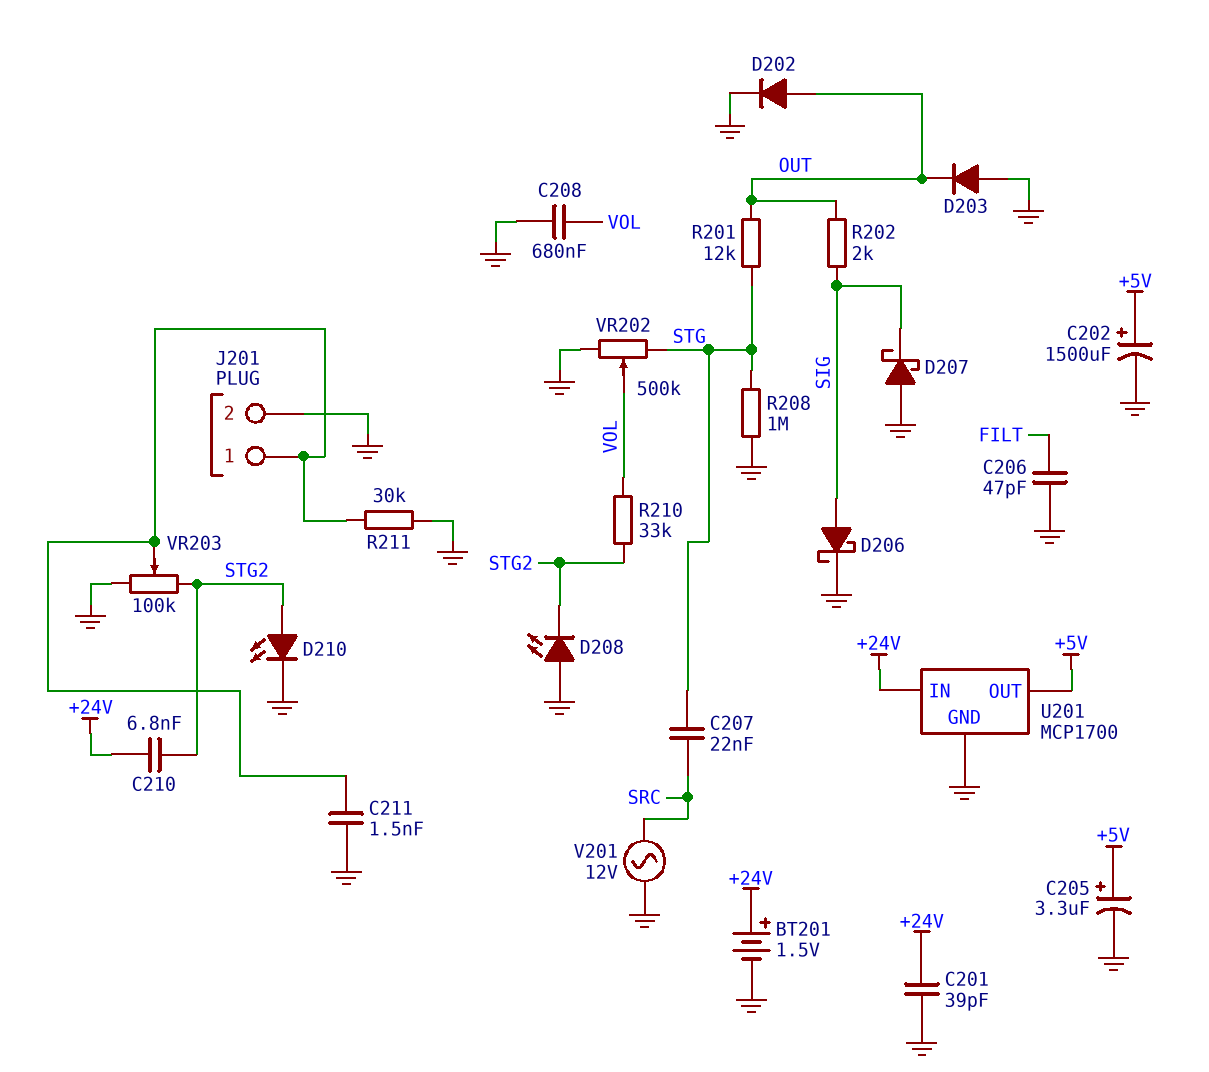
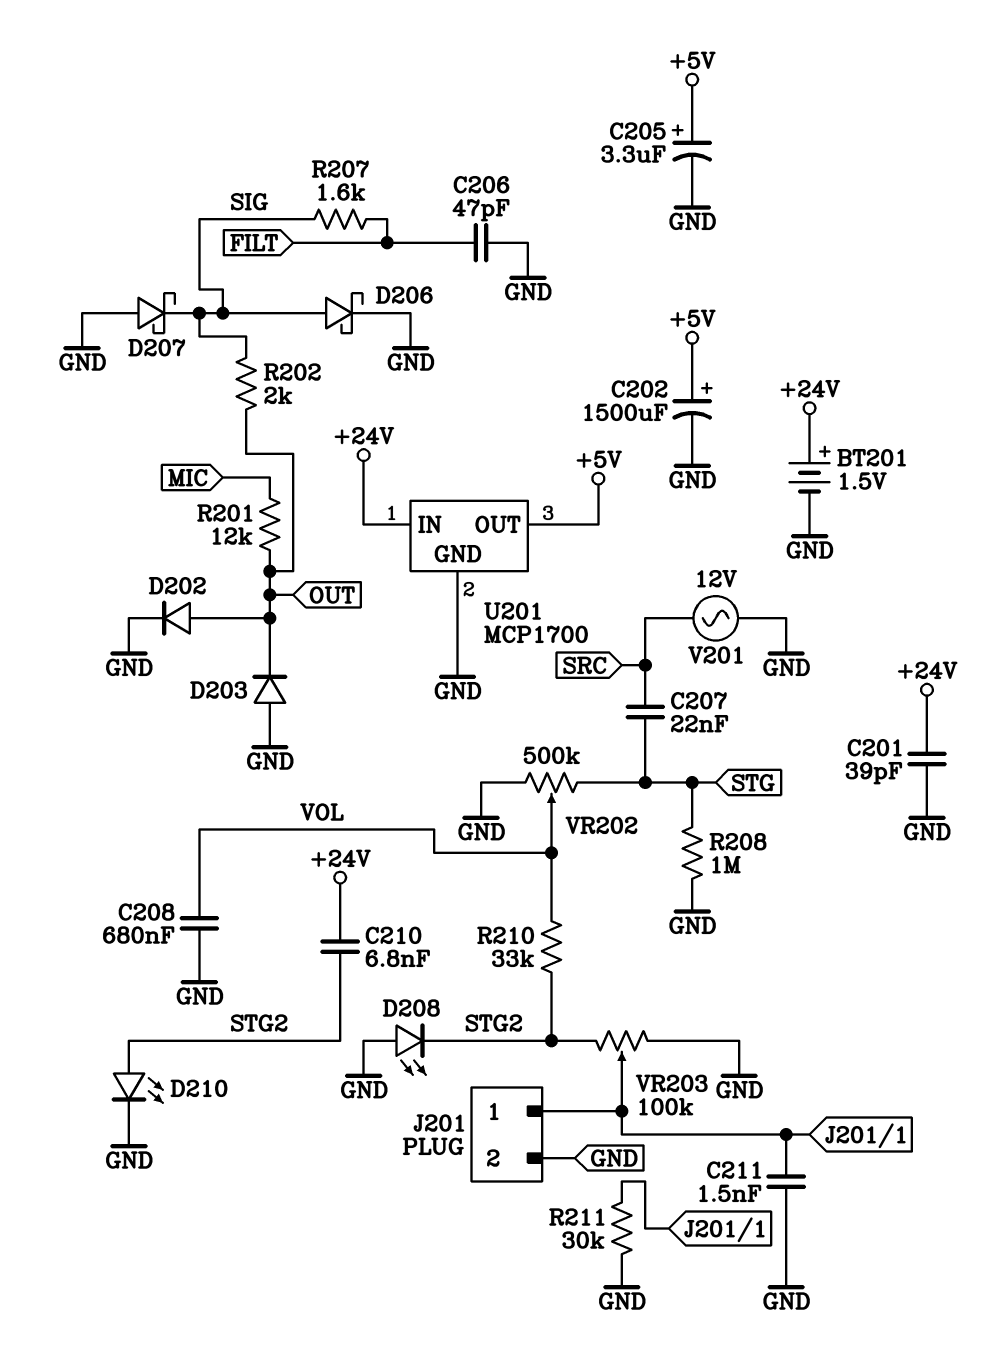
R201: 12k (OUT, STG) -> 12k (MIC, OUT)
R207: none -> 1.6k (FILT, SIG)

